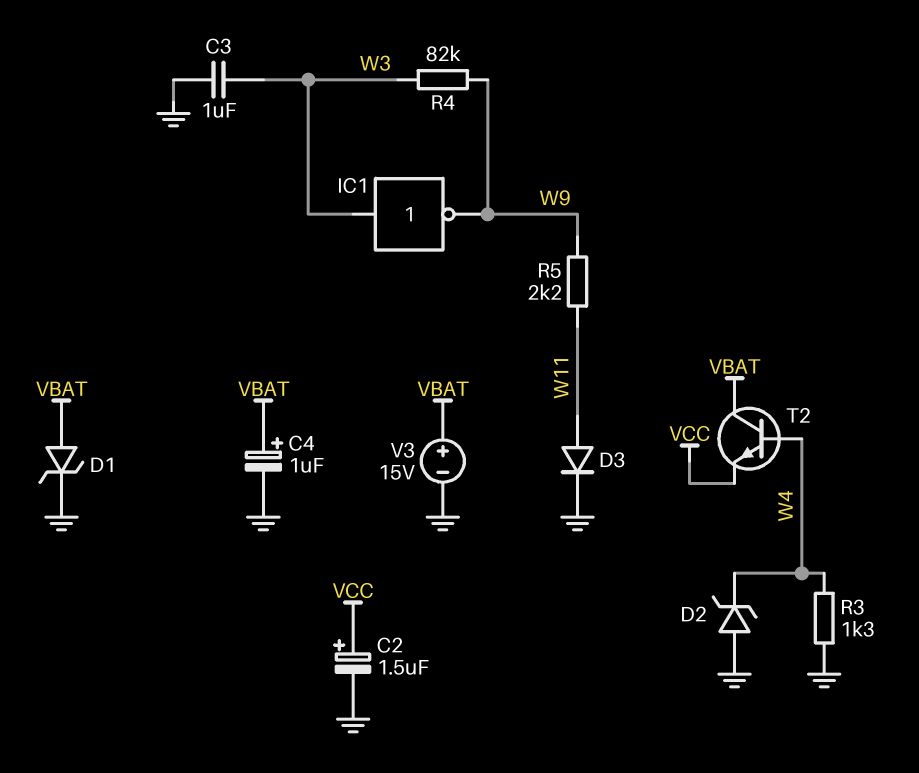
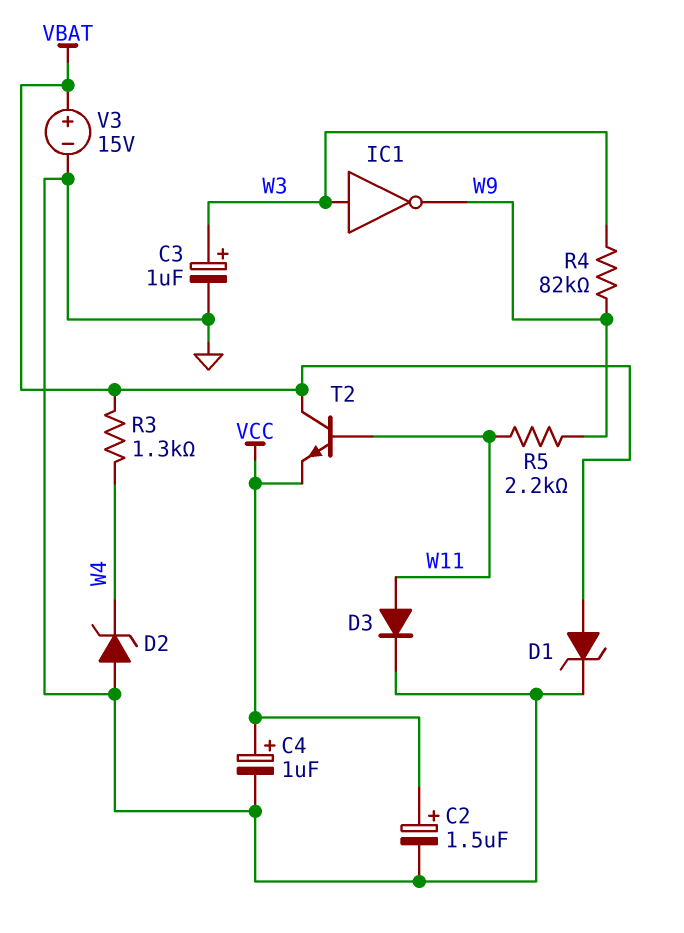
C3: 1uF (GND, W3) -> 1uF (plus W3, minus GND)
C4: 1uF (plus VBAT, minus GND) -> 1uF (plus VCC, minus GND)
R3: 1.3k (GND, W4) -> 1.3k (VBAT, W4)
T2: NPN (B W4, C VBAT, E VCC) -> NPN (B W11, C VBAT, E VCC)

